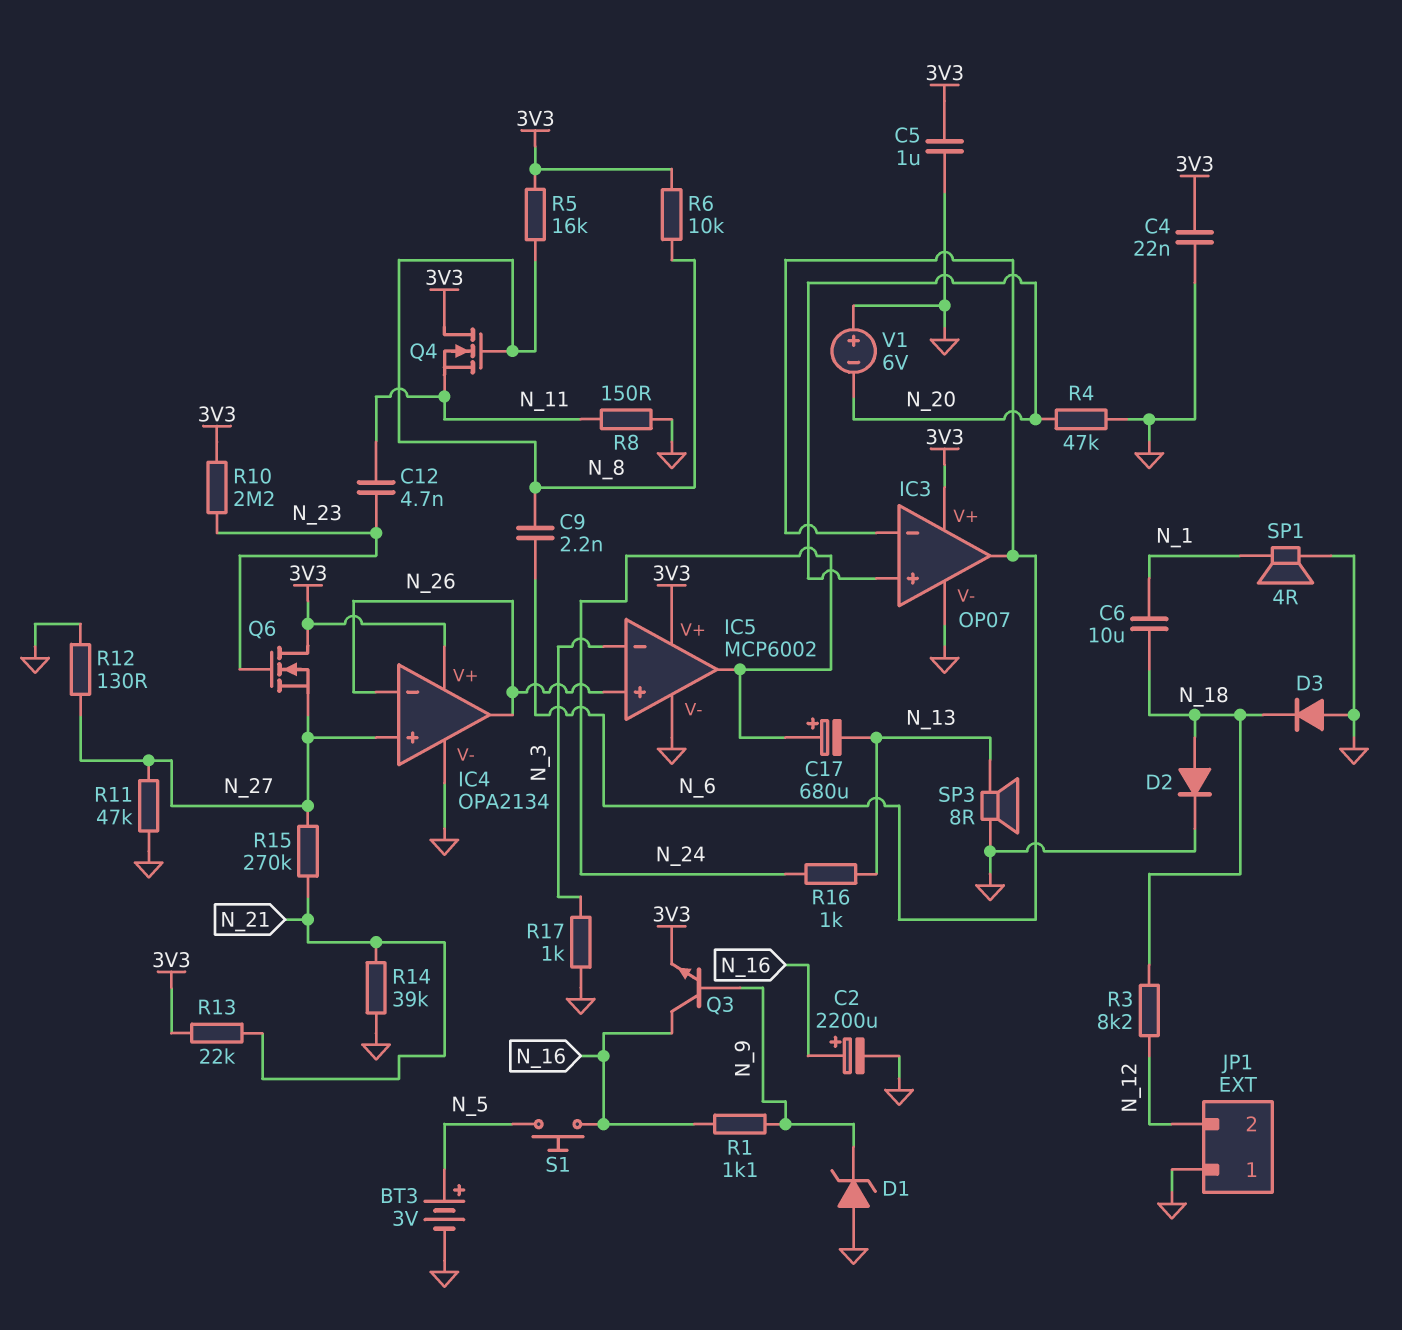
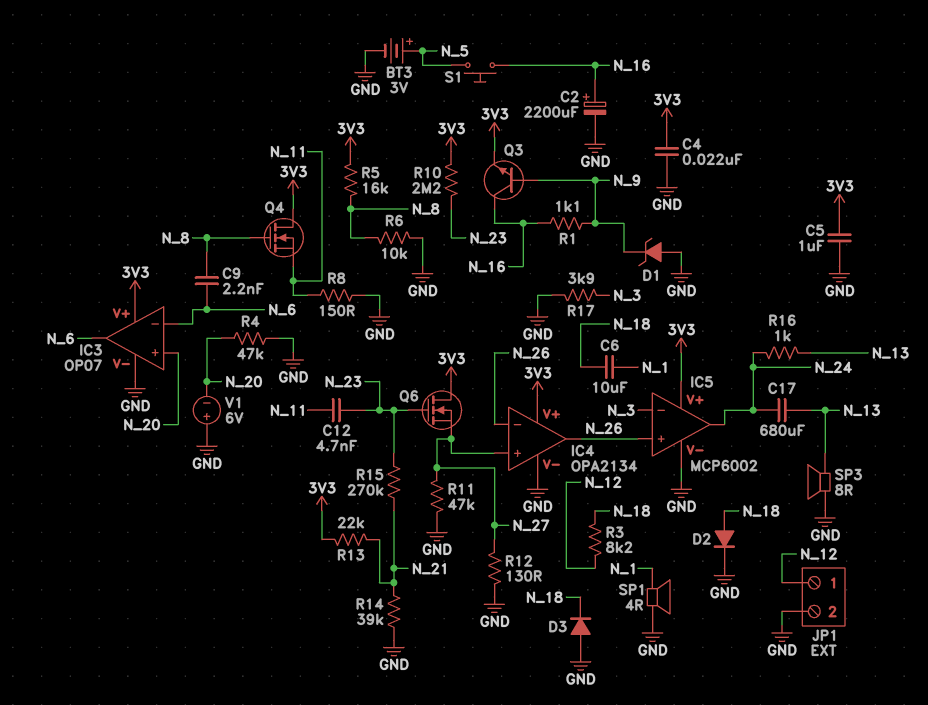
C17: 680uF (plus N_24, minus N_13) -> 680uF (N_13, N_24)
JP1 pin 1: GND -> N_12
JP1 pin 2: N_12 -> GND
R6: 10k (3V3, N_8) -> 10k (GND, N_8)
R15: 270k (N_21, N_27) -> 270k (N_21, N_23)
R17: 1k (GND, N_3) -> 3.9k (GND, N_3)

